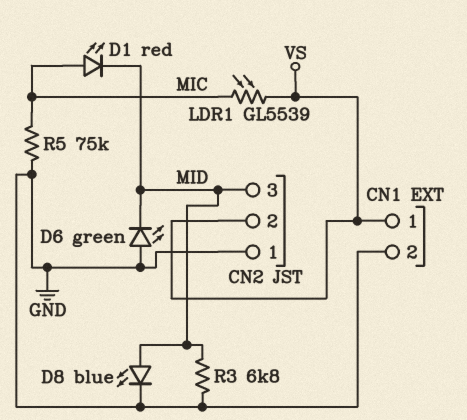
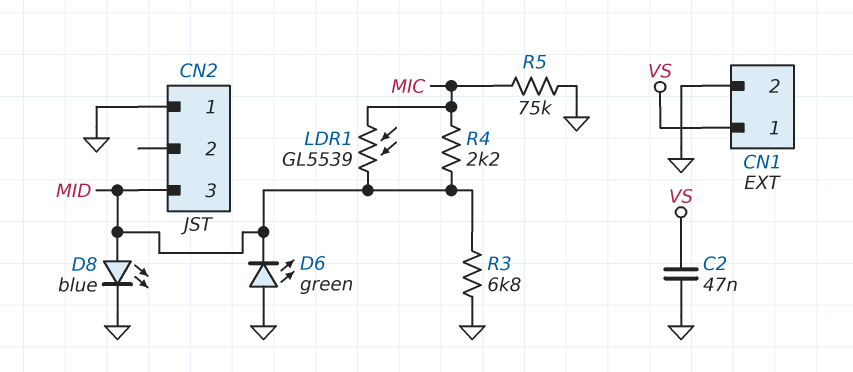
C2: none -> 47nF (GND, VS)
CN2 pin 2: VS -> none
D1: LED red (A MIC, K MID) -> none
LDR1: GL5539 (MIC, VS) -> GL5539 (MIC, MID)
R4: none -> 2.2k (MIC, MID)

